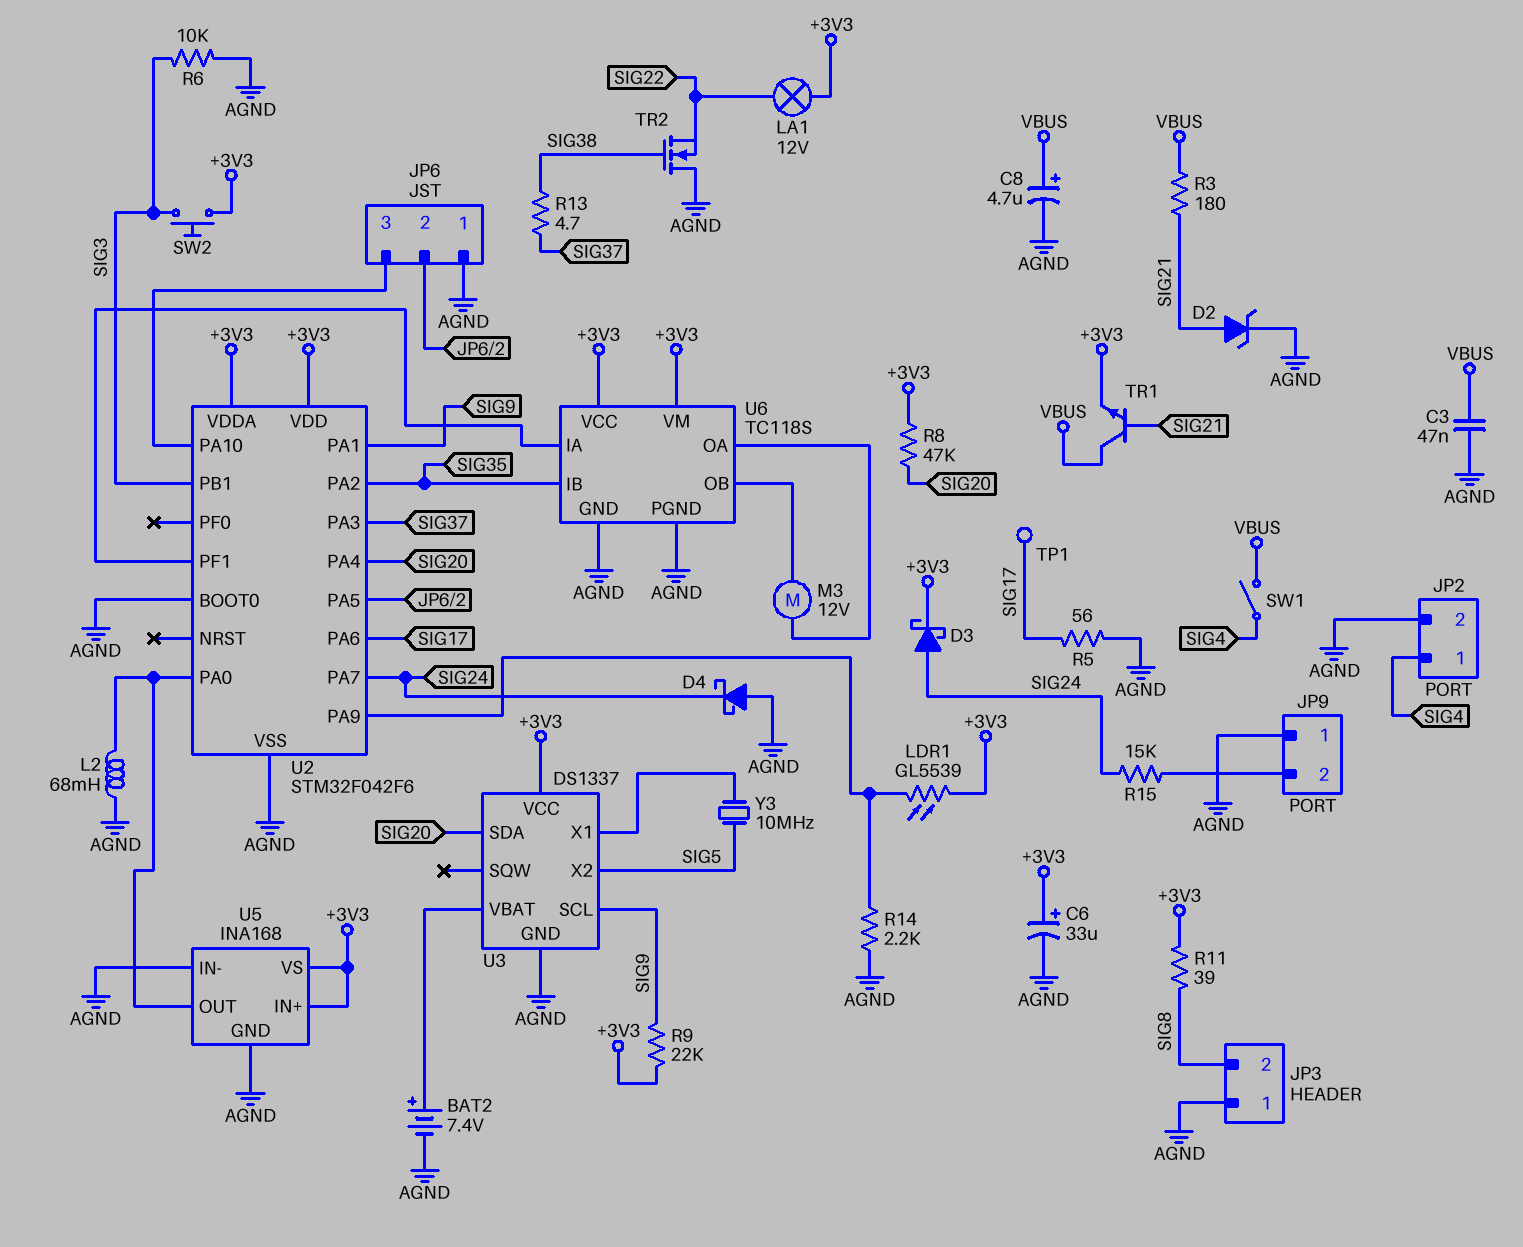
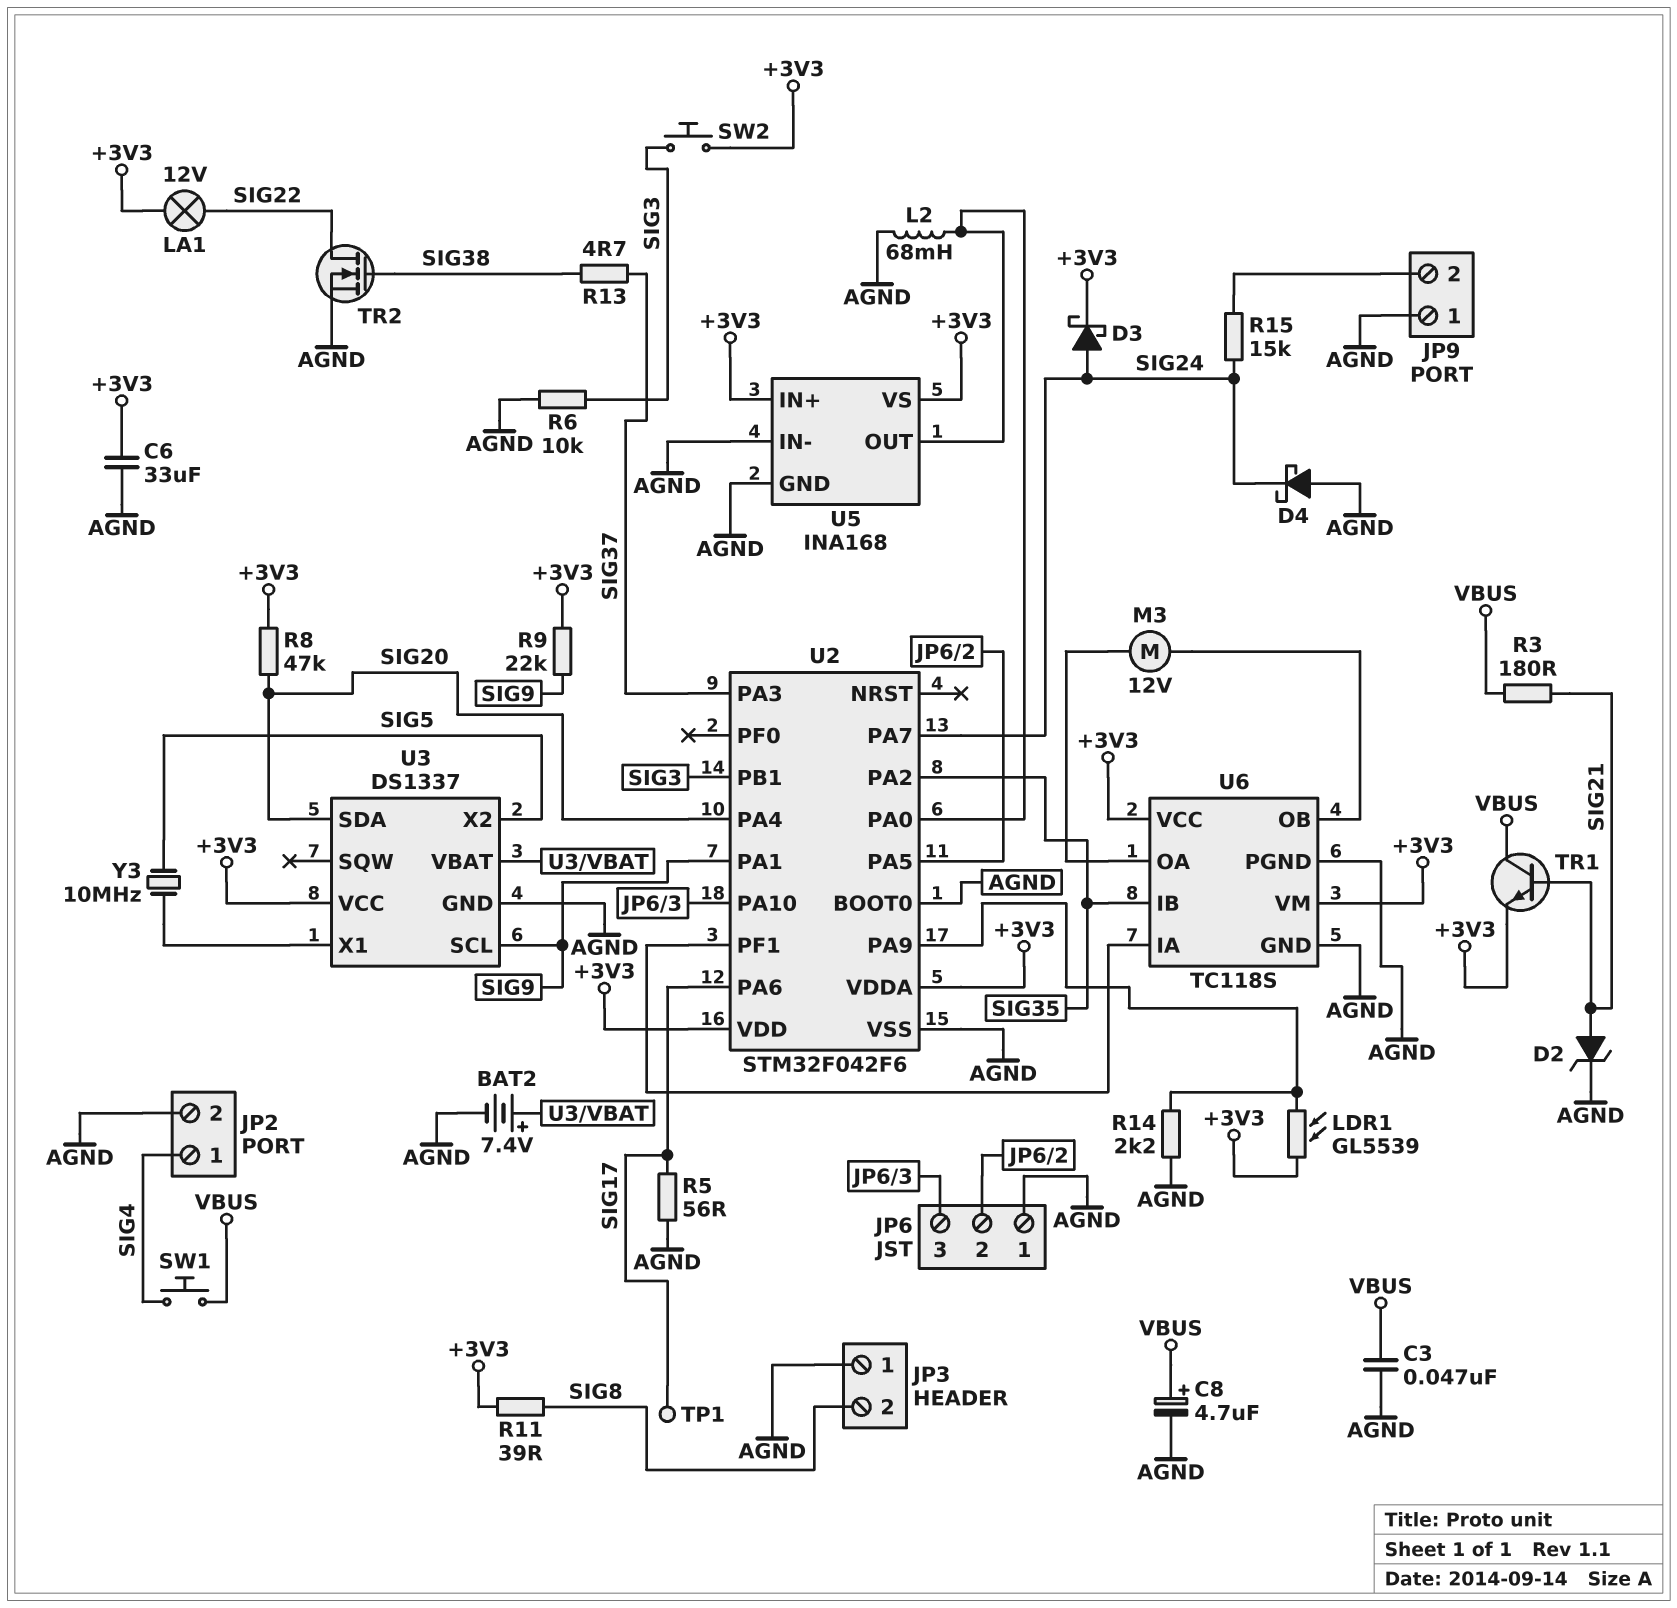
C6: 33uF (plus +3V3, minus AGND) -> 33uF (+3V3, AGND)
SW1: switch (SIG4, VBUS) -> button (SIG4, VBUS)
TR2: NMOS (G SIG38, D AGND, S SIG22) -> NMOS (G SIG38, D SIG22, S AGND)

